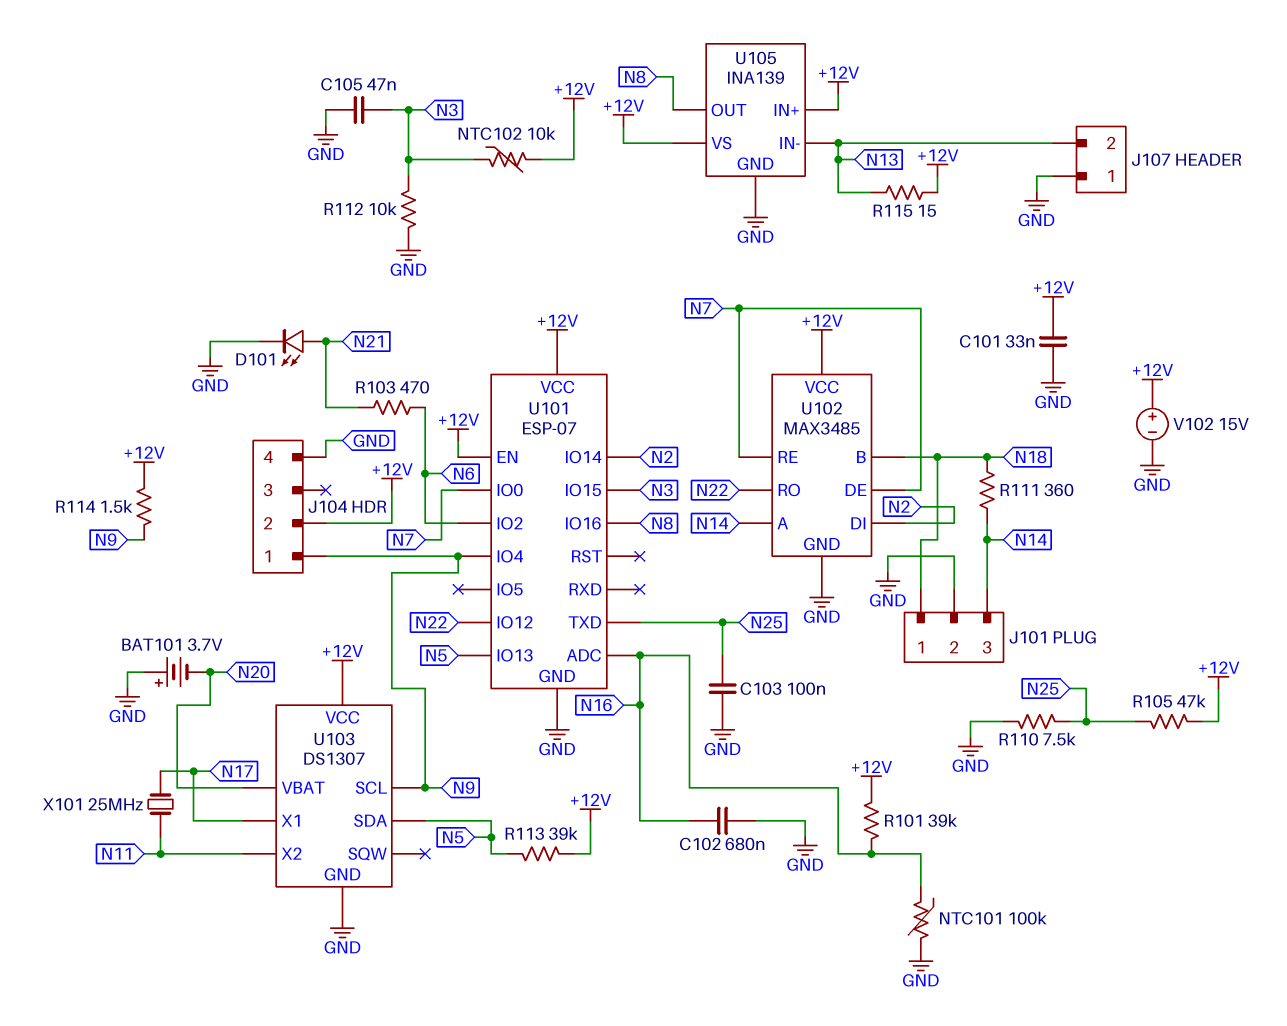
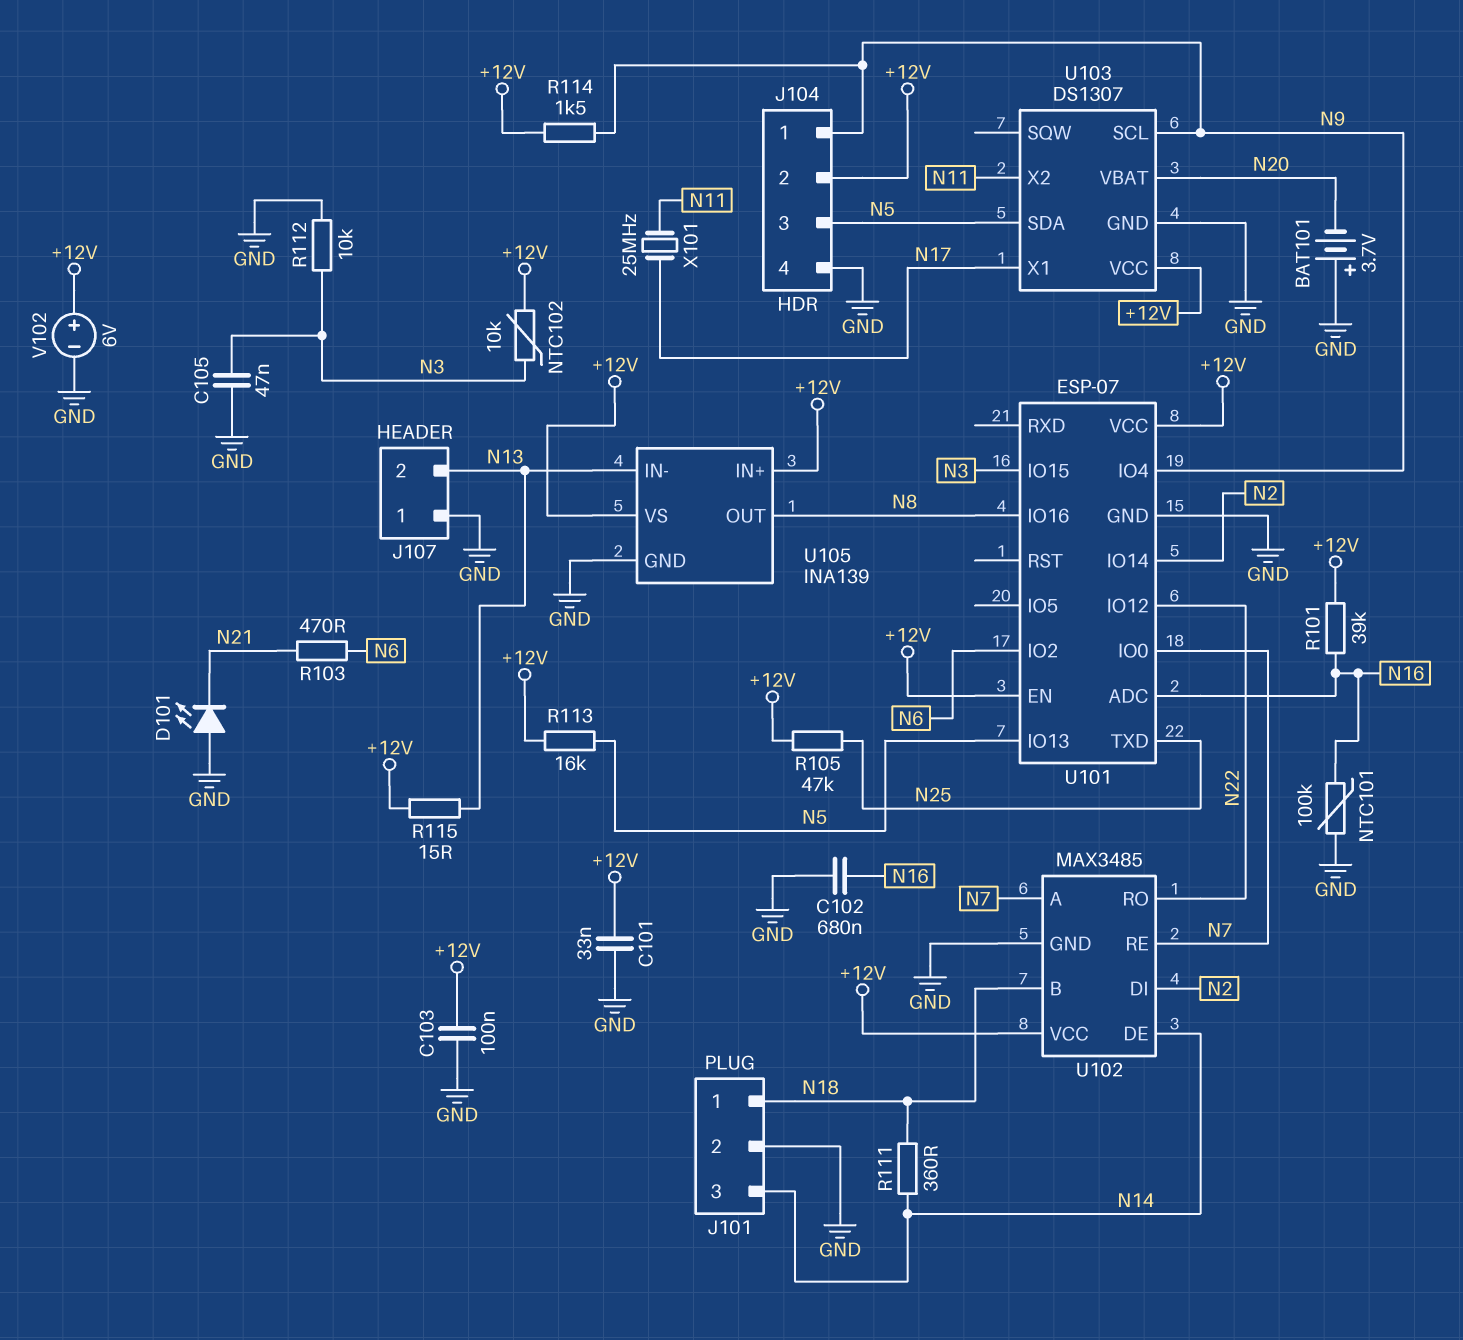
C103: 100nF (GND, N25) -> 100nF (+12V, GND)
D101: LED (A N21, K GND) -> LED (A GND, K N21)
J104 pin 3: none -> N5
R110: 7.5k (GND, N25) -> none
R113: 39k (+12V, N5) -> 16k (+12V, N5)
U102 pin A: N14 -> N7
U102 pin DE: N7 -> N14
V102: 15V (plus +12V, minus GND) -> 6V (plus +12V, minus GND)

